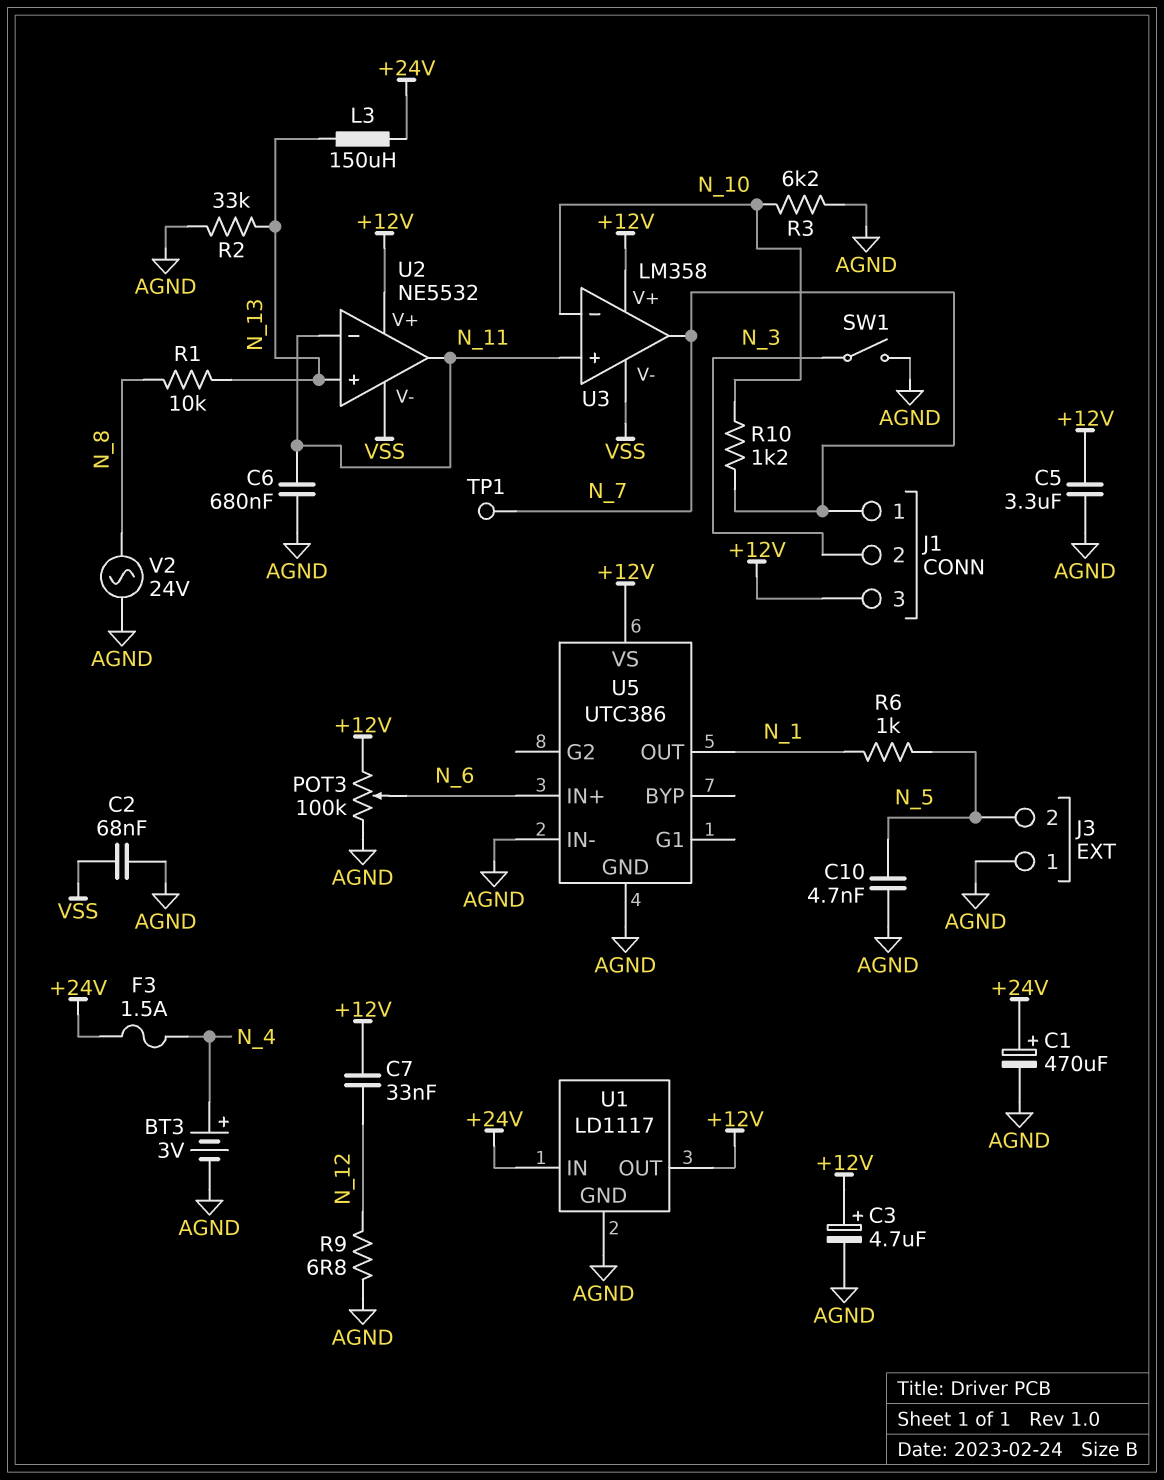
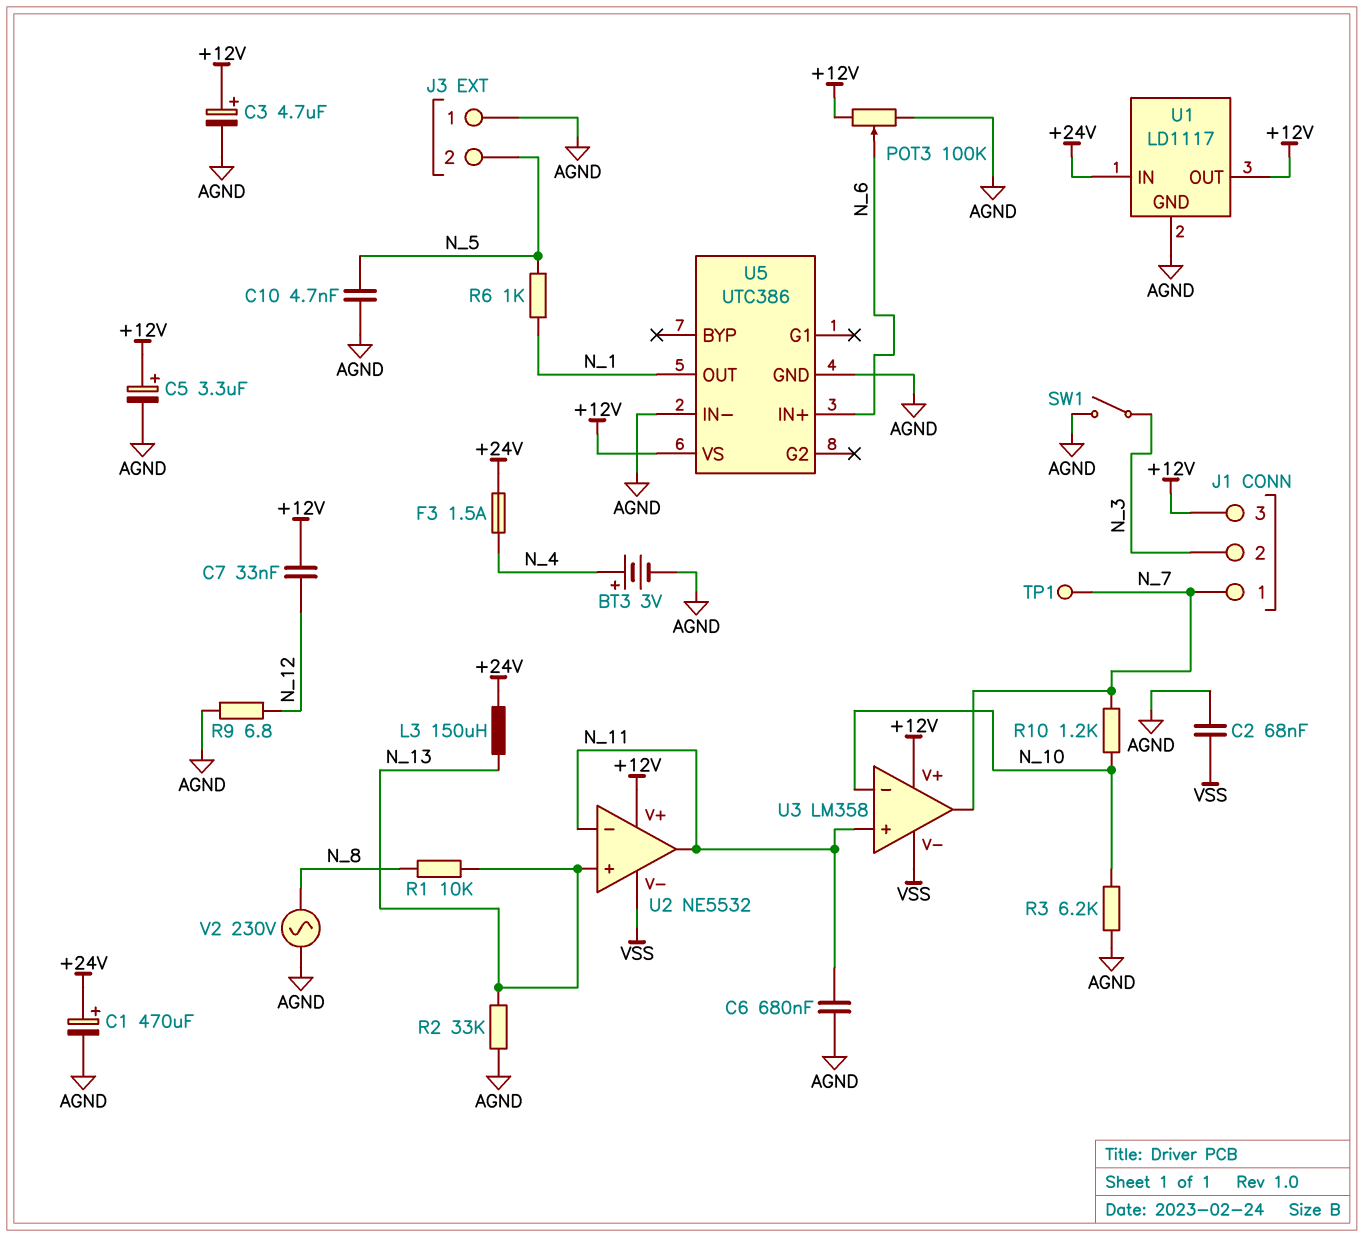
C5: 3.3uF (+12V, AGND) -> 3.3uF (plus +12V, minus AGND)
V2: AC 24V (AGND, N_8) -> AC 230V (AGND, N_8)

